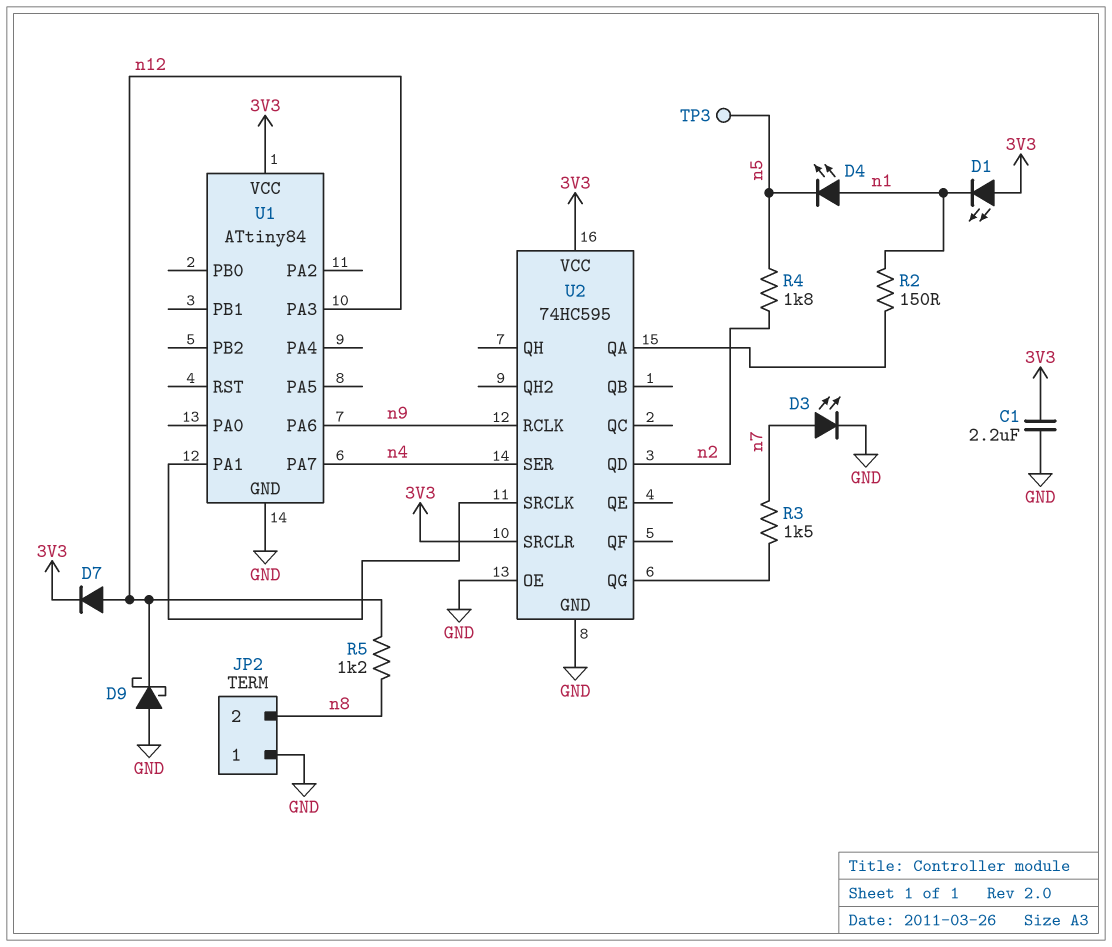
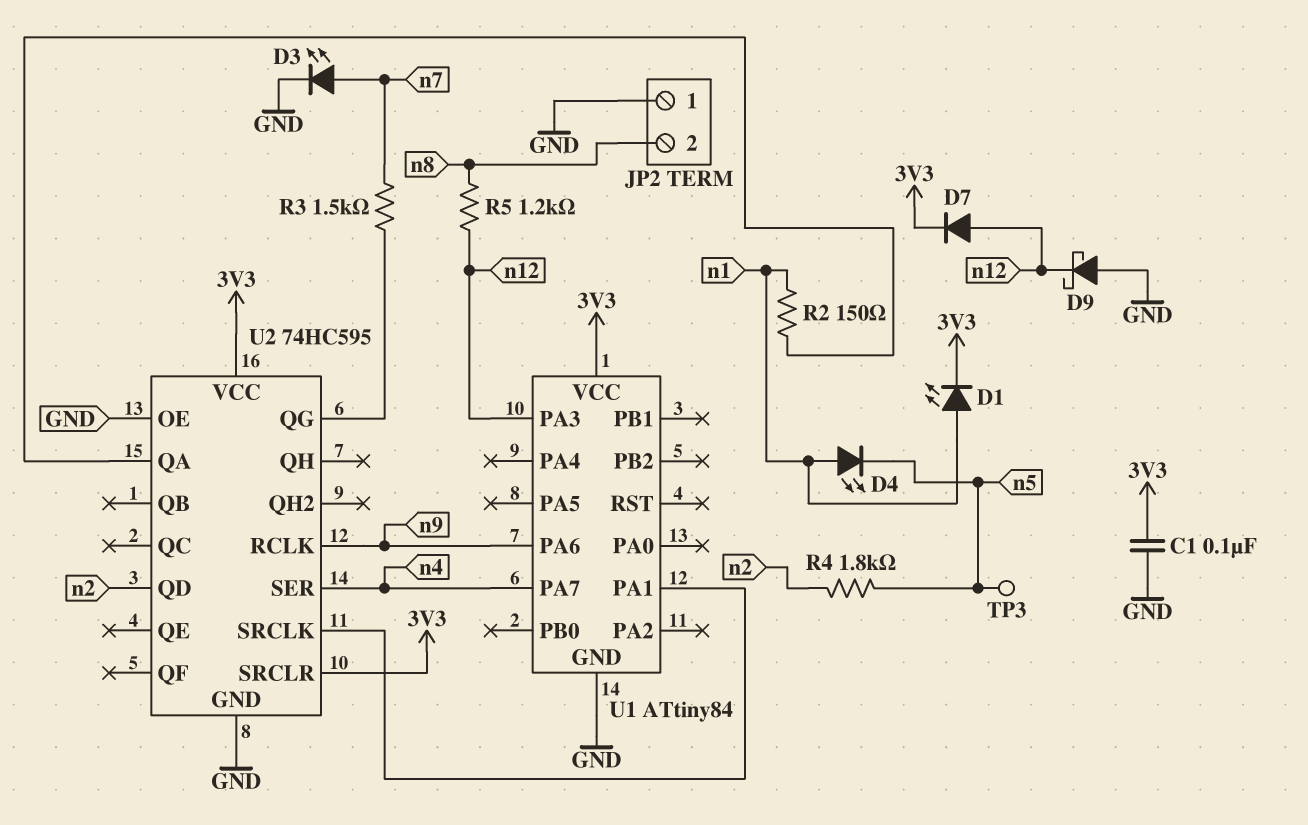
C1: 2.2uF (3V3, GND) -> 100nF (3V3, GND)
D1: LED (A 3V3, K n1) -> LED (A n1, K 3V3)

